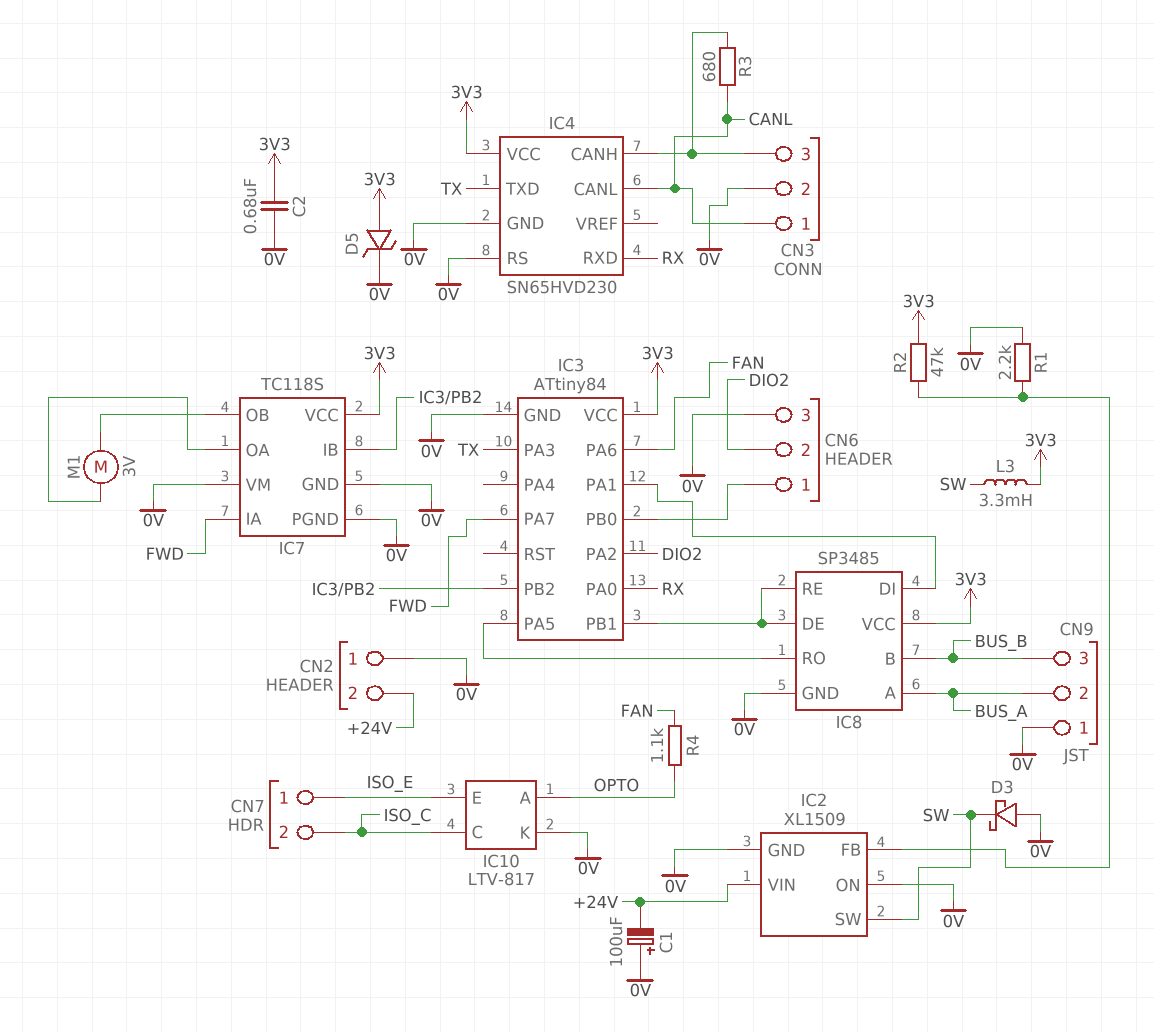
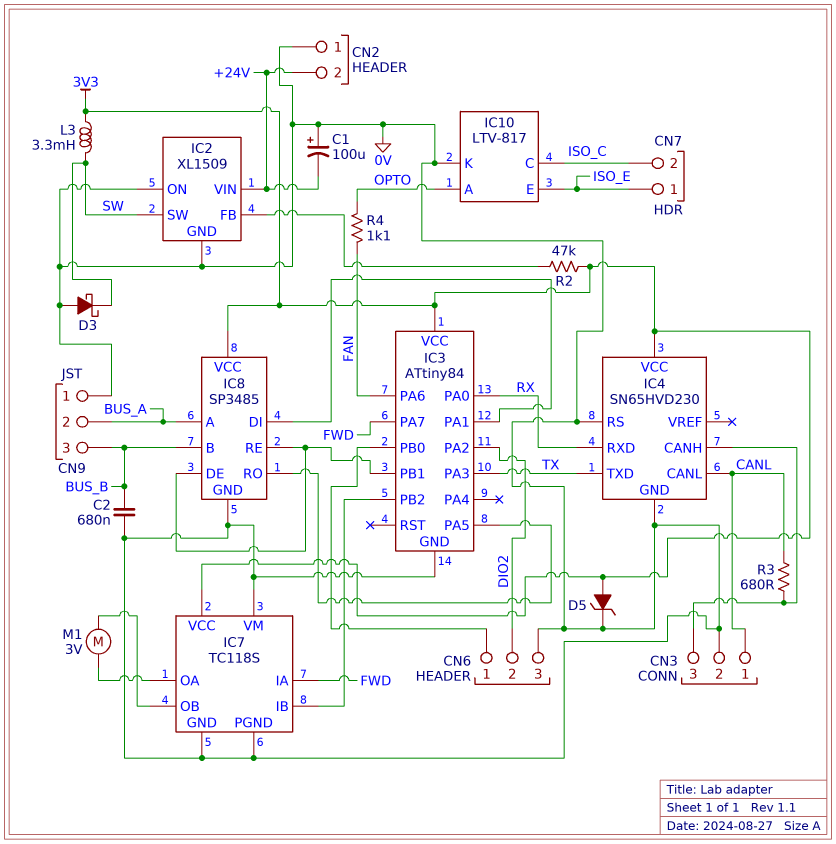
C2: 680nF (0V, 3V3) -> 680nF (0V, BUS_B)
R1: 2.2k (0V, IC2/FB) -> none

